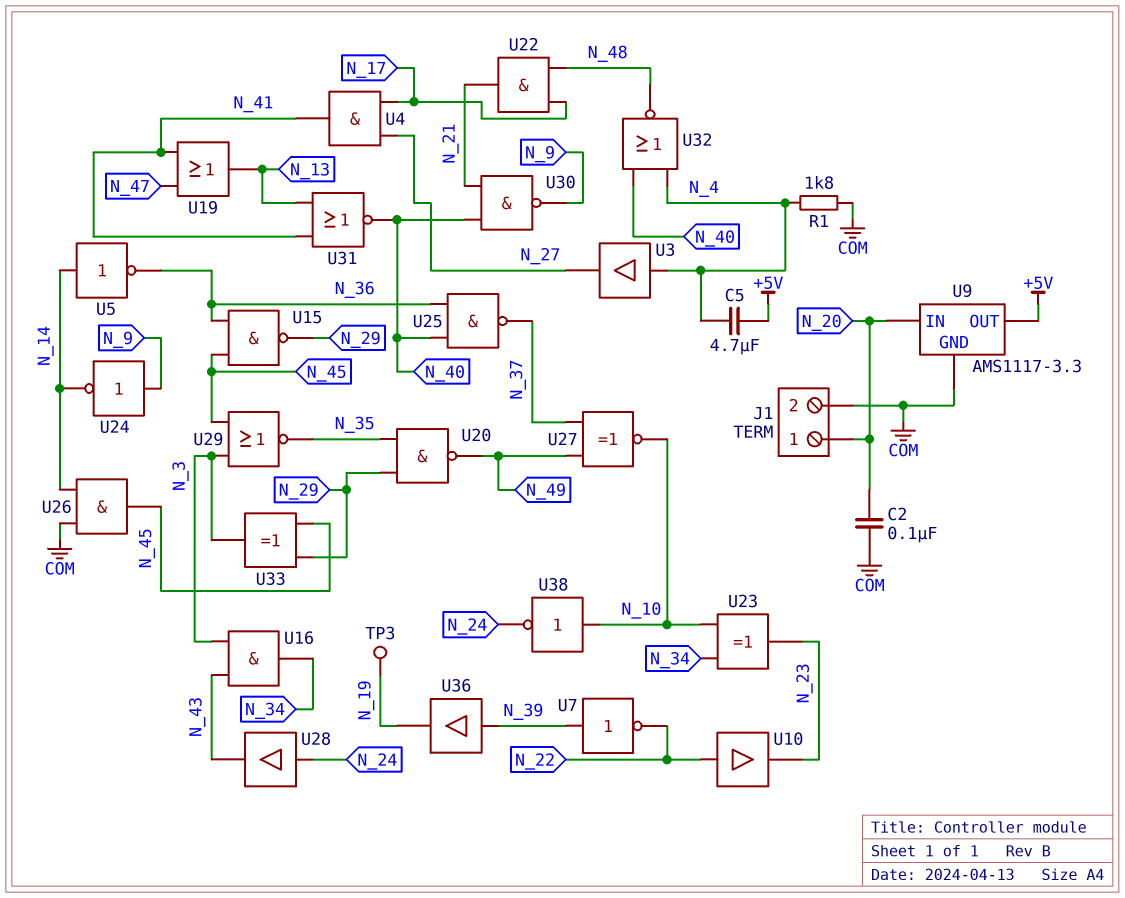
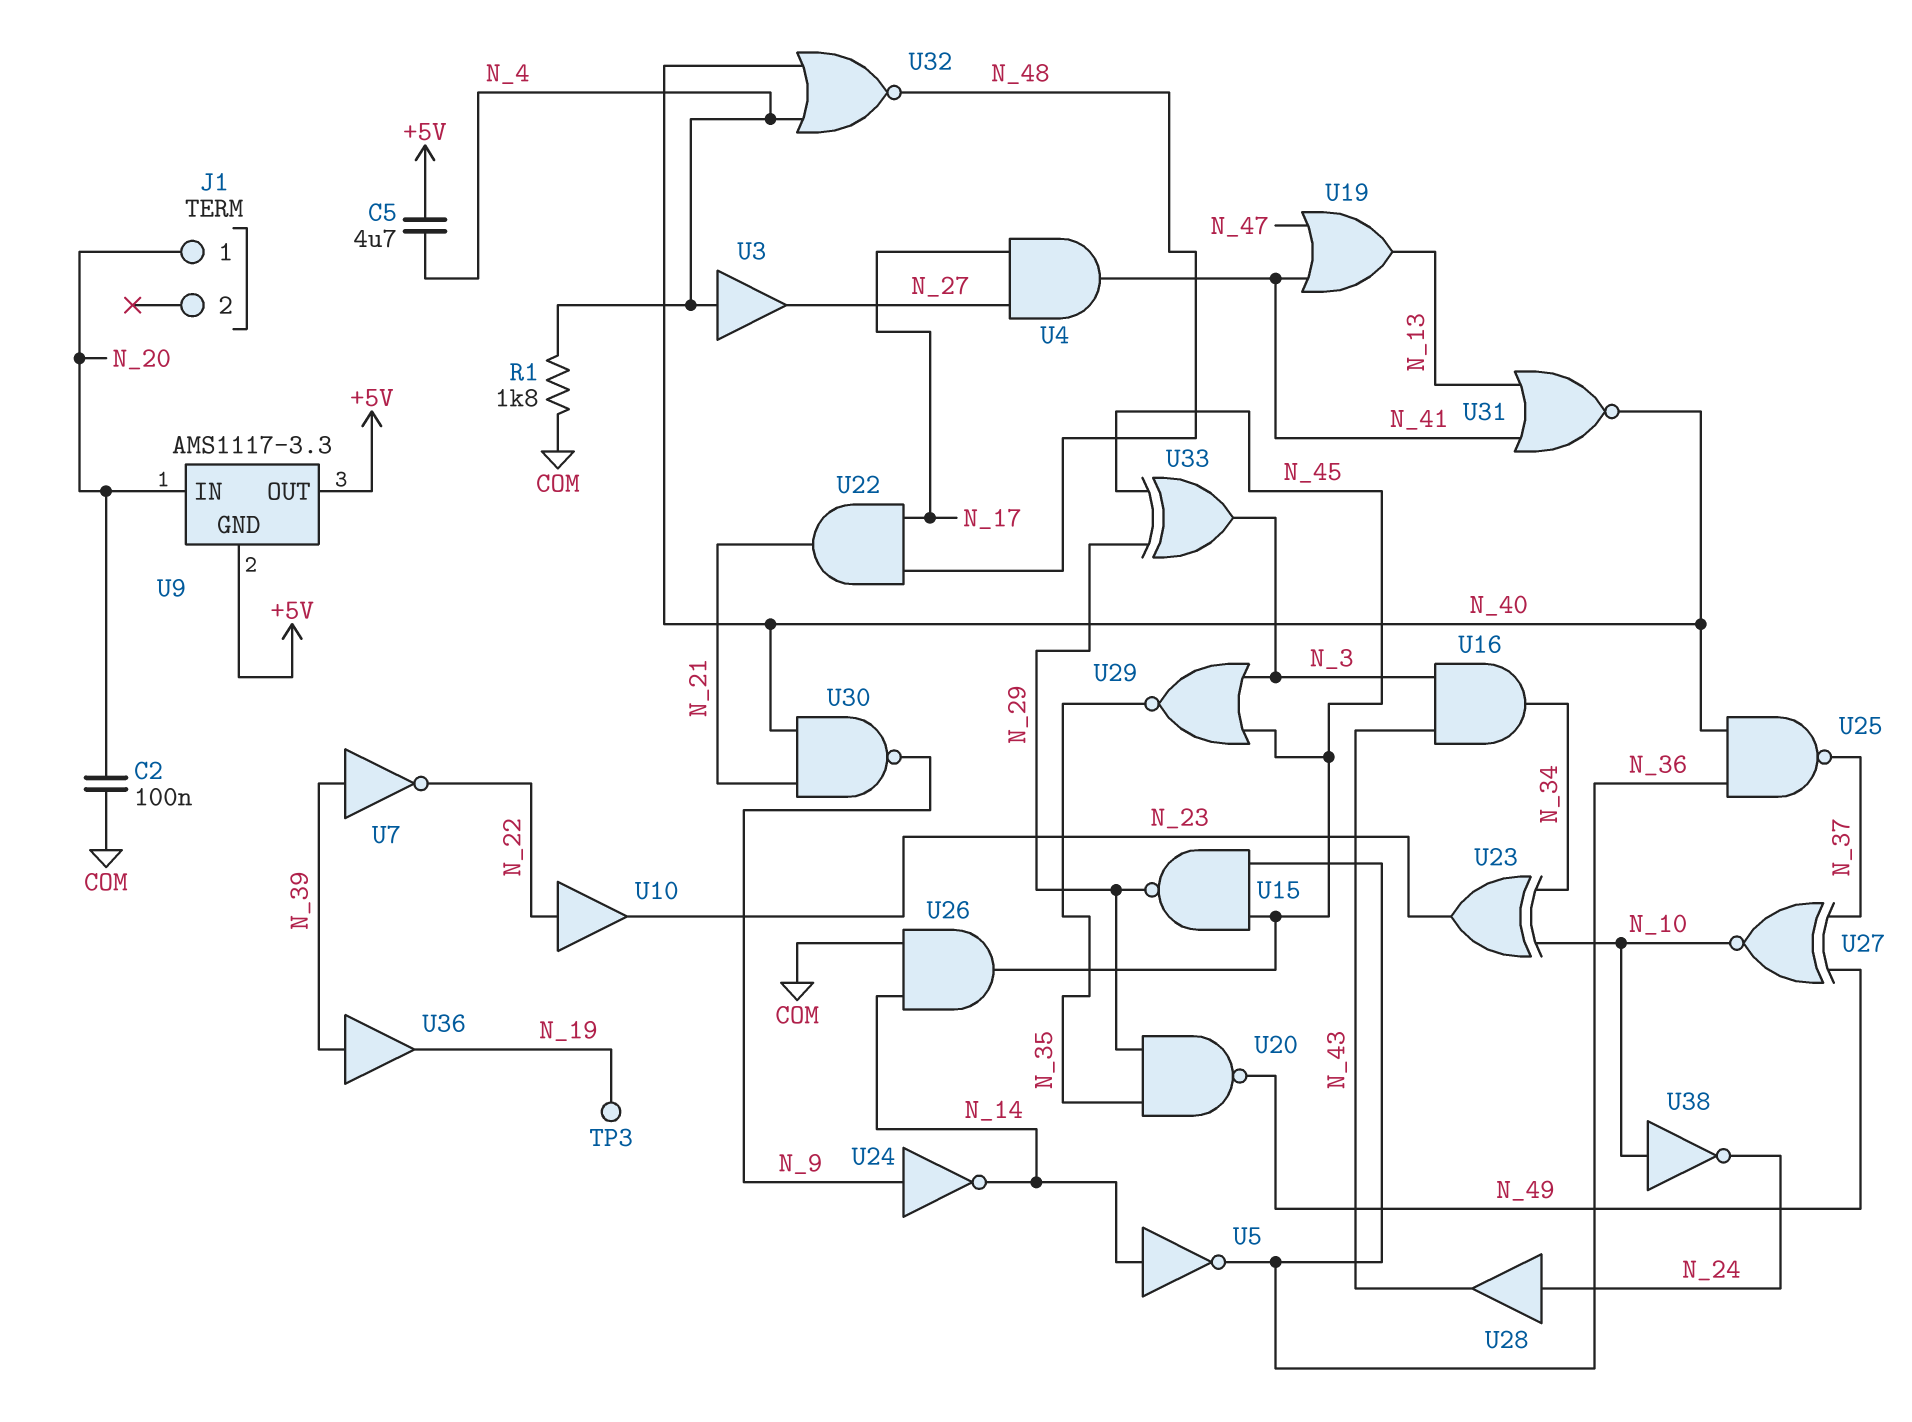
J1 pin 2: COM -> none
U9 pin GND: COM -> +5V

